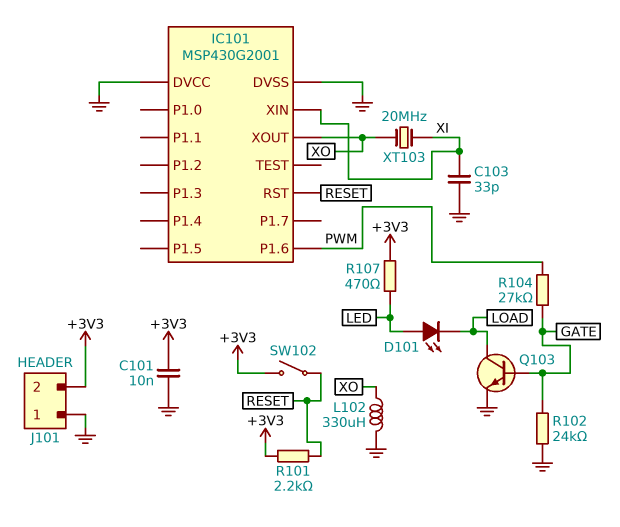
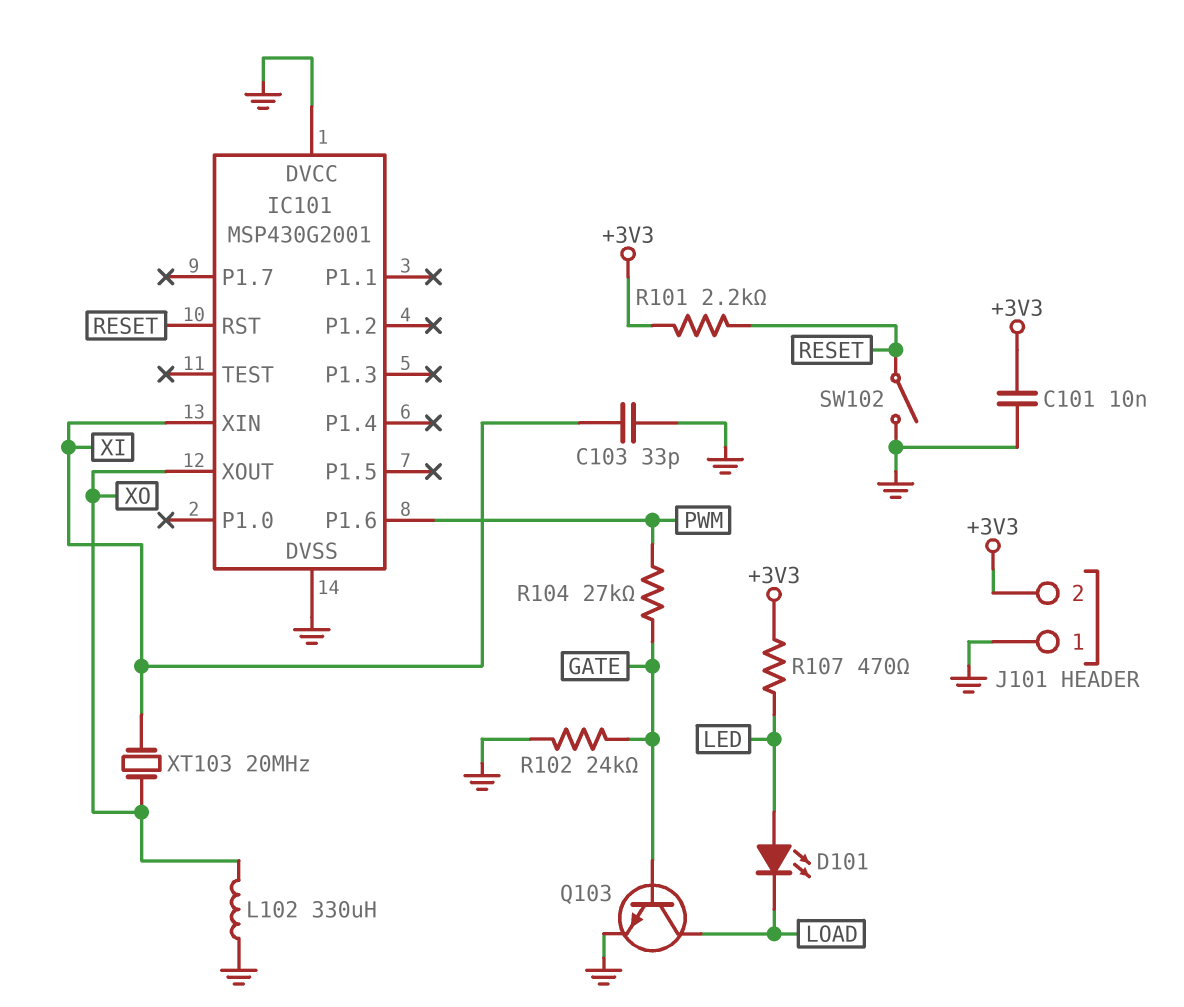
SW102: switch (+3V3, RESET) -> switch (GND, RESET)

